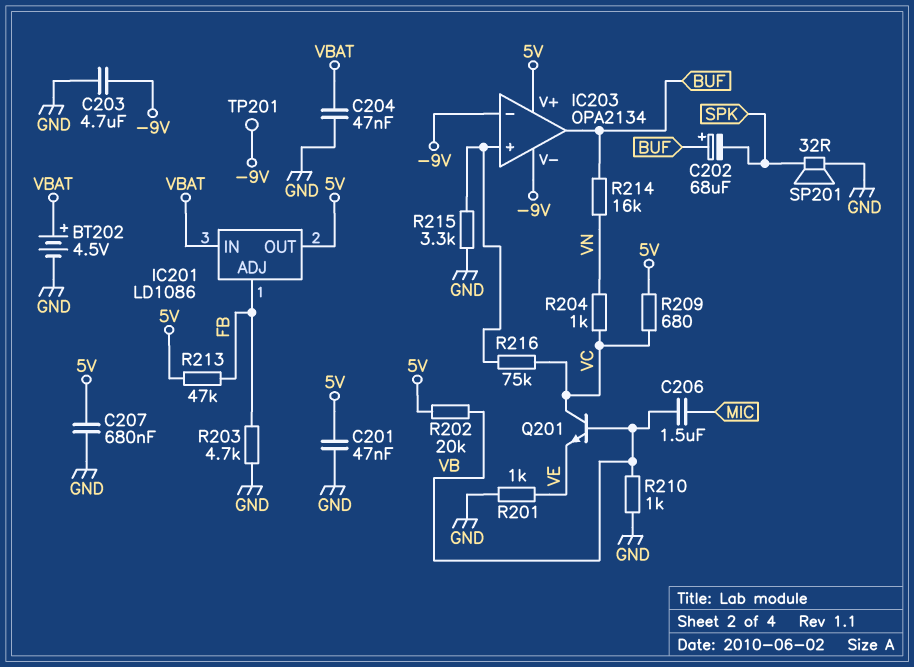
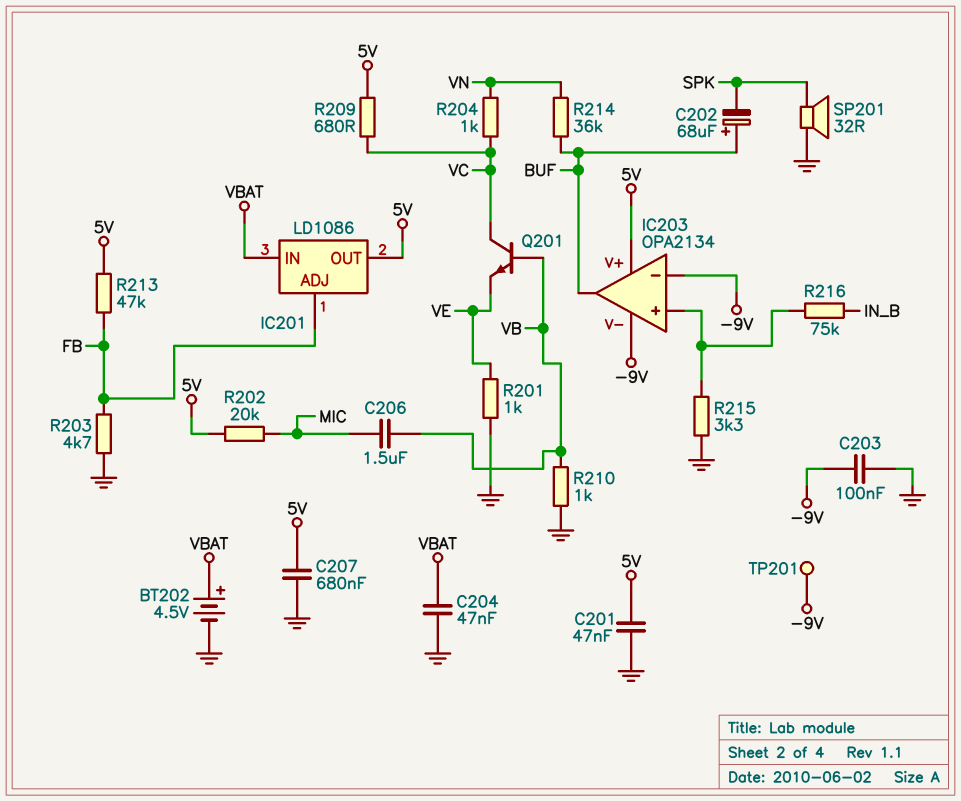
C203: 4.7uF (-9V, GND) -> 100nF (-9V, GND)
R202: 20k (5V, VB) -> 20k (5V, MIC)
R214: 16k (BUF, VN) -> 36k (BUF, VN)
R216: 75k (IC203/in+, VC) -> 75k (IC203/in+, IN_B)

